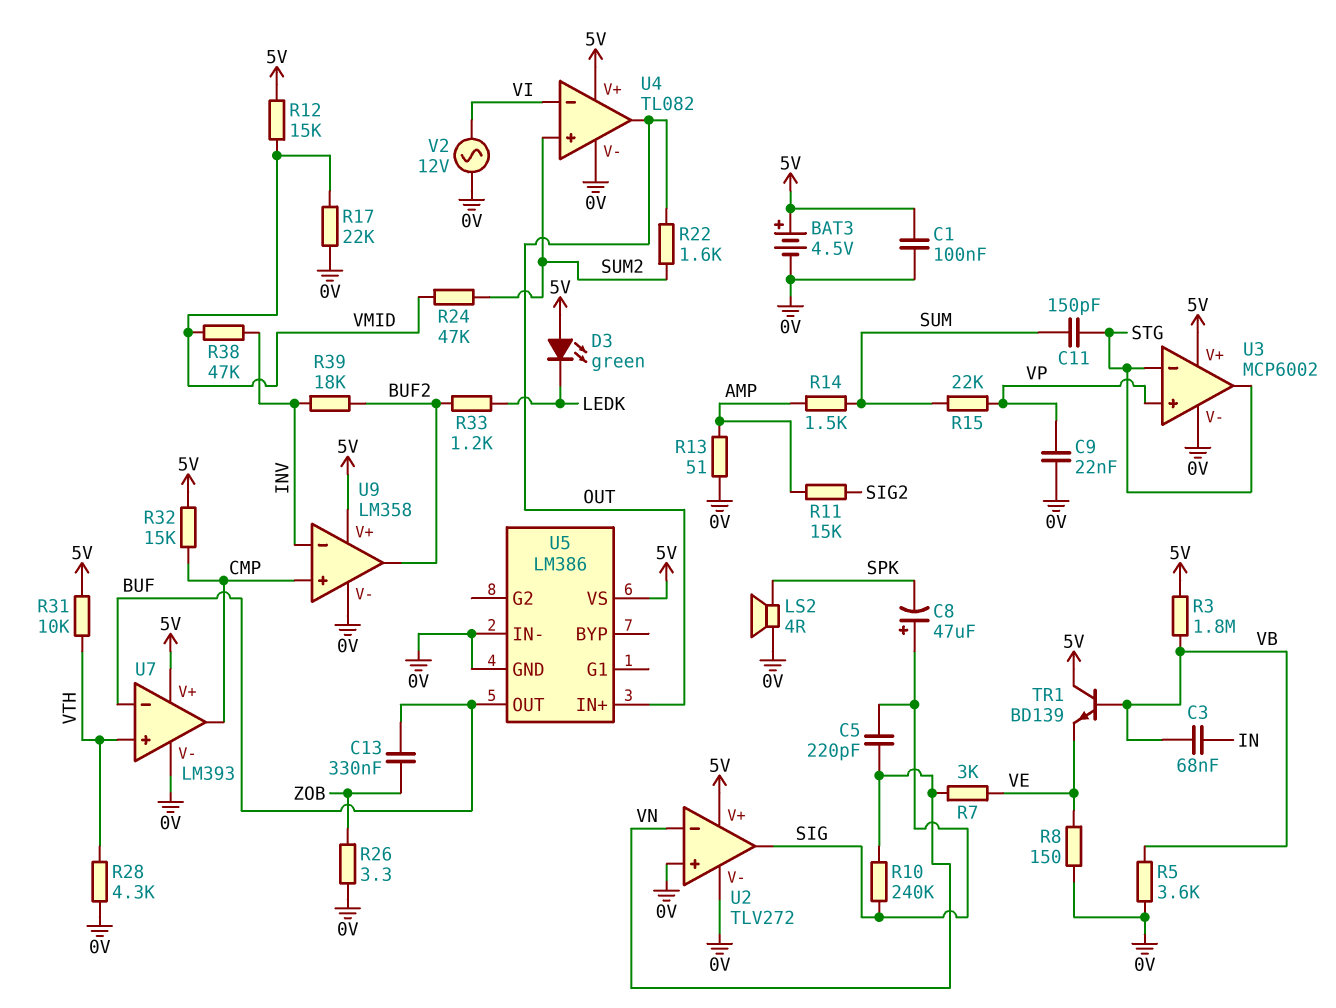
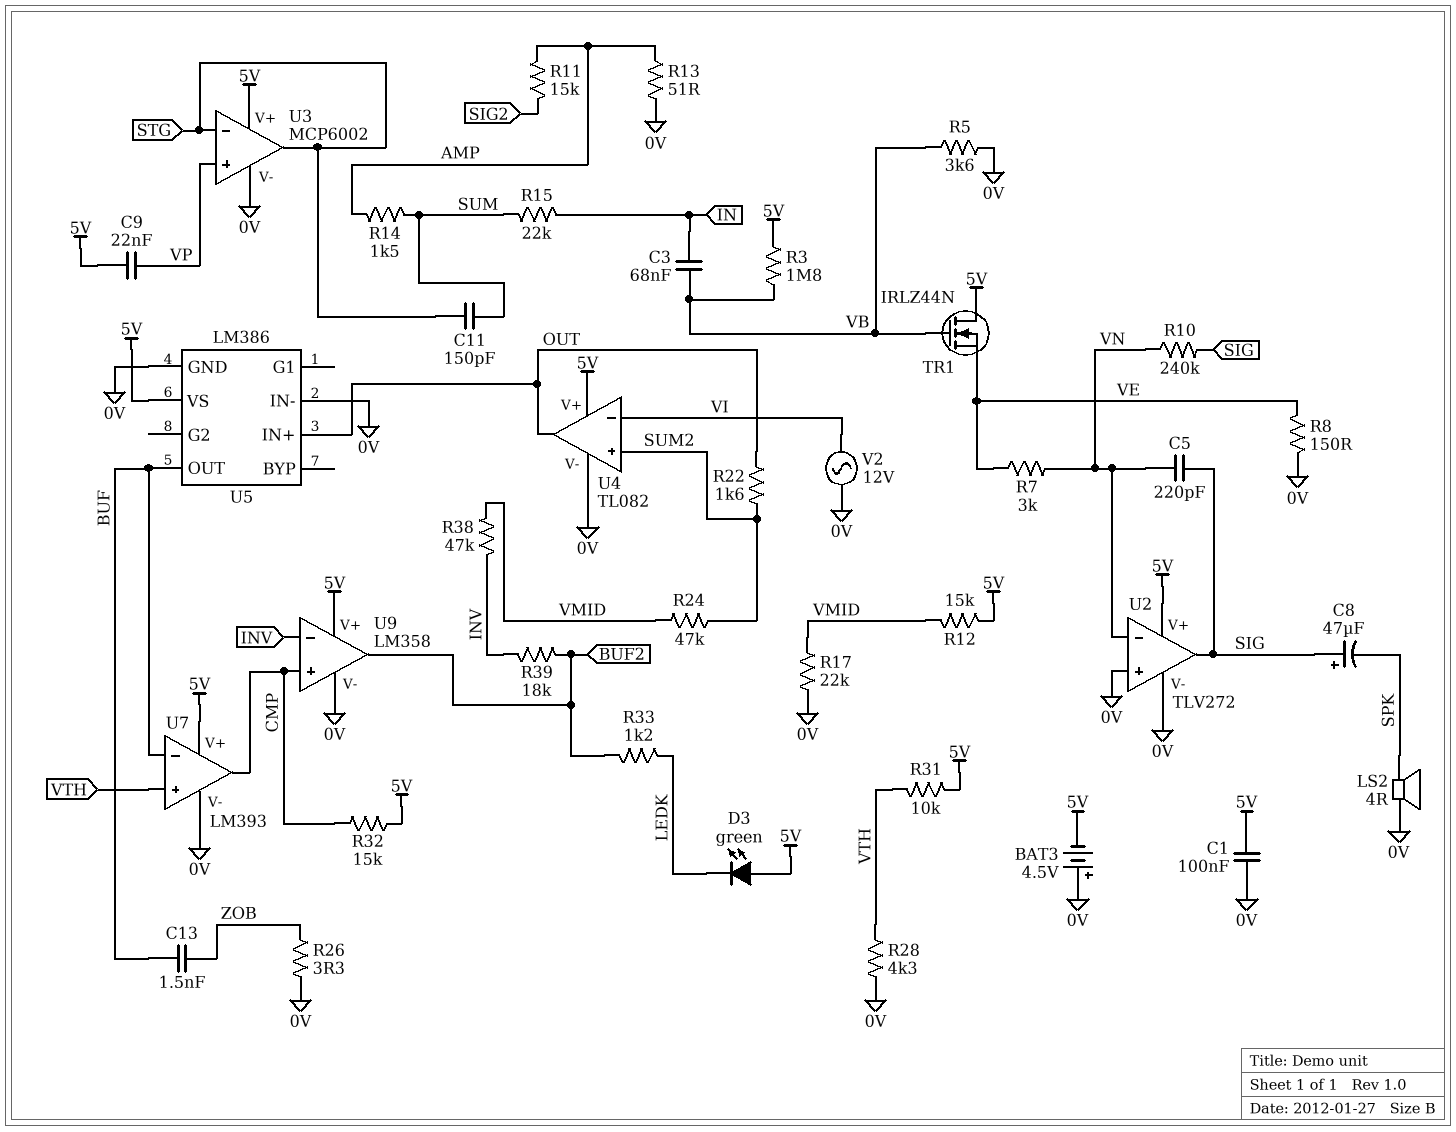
BAT3: 4.5V (plus 5V, minus 0V) -> 4.5V (plus 0V, minus 5V)
C9: 22nF (0V, VP) -> 22nF (5V, VP)
C13: 330nF (BUF, ZOB) -> 1.5nF (BUF, ZOB)
R15: 22k (SUM, VP) -> 22k (IN, SUM)
TR1: NPN BD139 (B VB, C 5V, E VE) -> NMOS IRLZ44N (G VB, D 5V, S VE)

